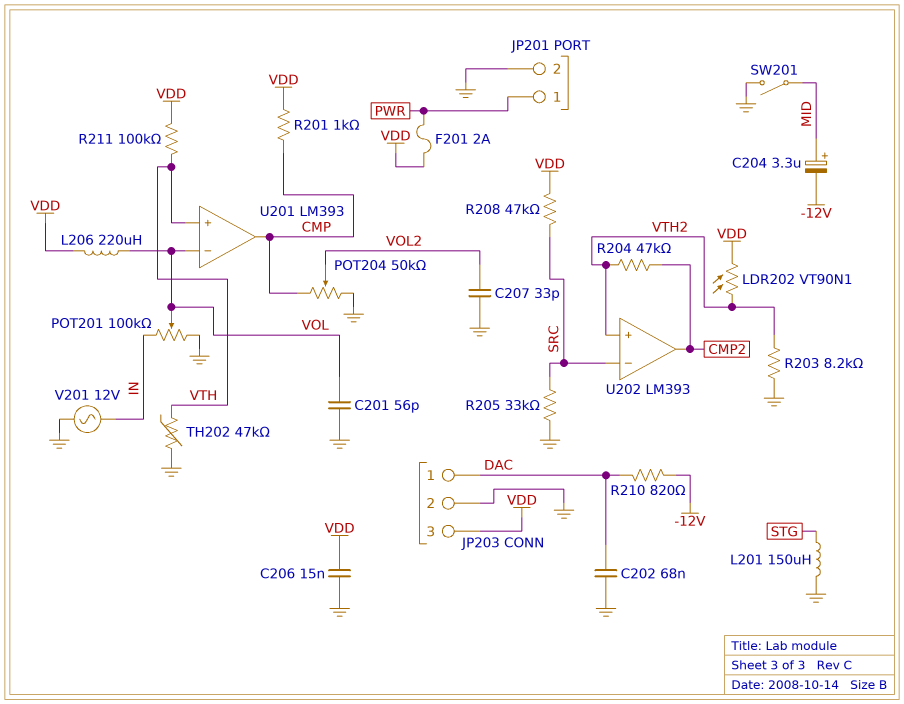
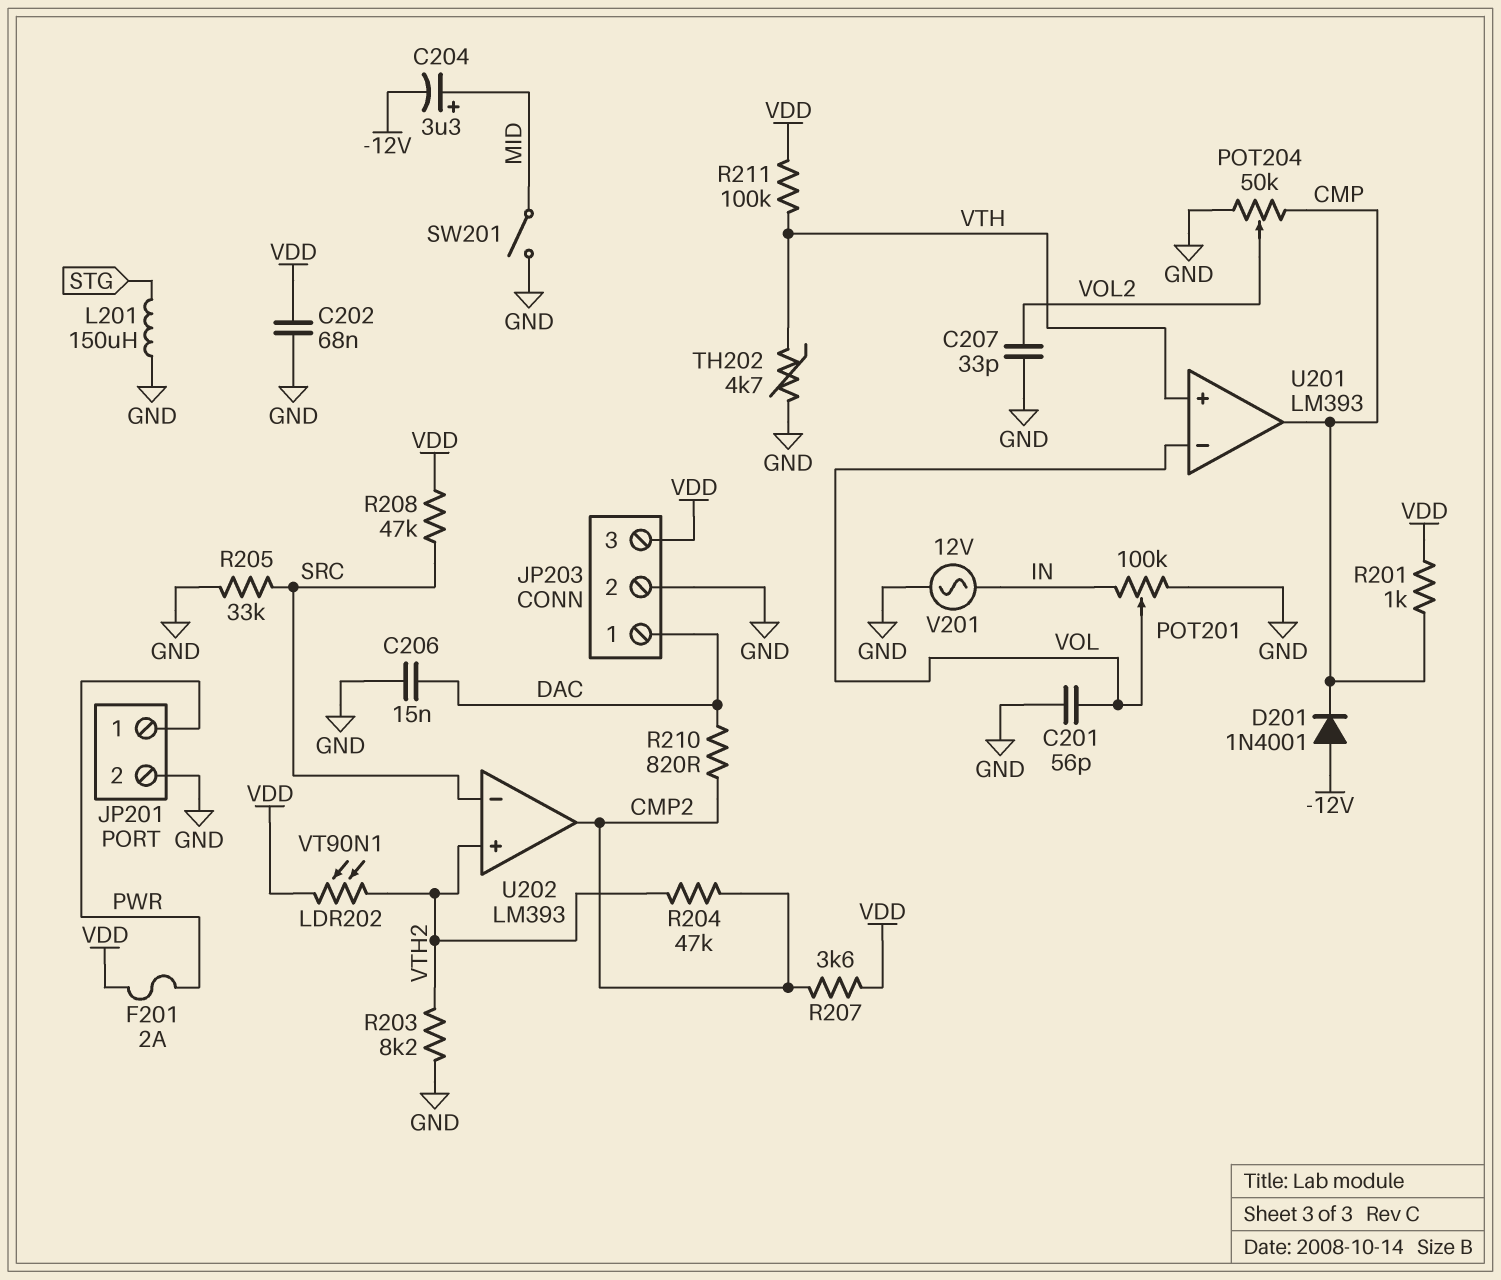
C202: 68nF (DAC, GND) -> 68nF (GND, VDD)
C206: 15nF (GND, VDD) -> 15nF (DAC, GND)
D201: none -> diode 1N4001 (A -12V, K CMP)
L206: 220uH (VDD, VOL) -> none
R207: none -> 3.6k (CMP2, VDD)
R210: 820 (-12V, DAC) -> 820 (CMP2, DAC)
TH202: 47k (GND, VTH) -> 4.7k (GND, VTH)

